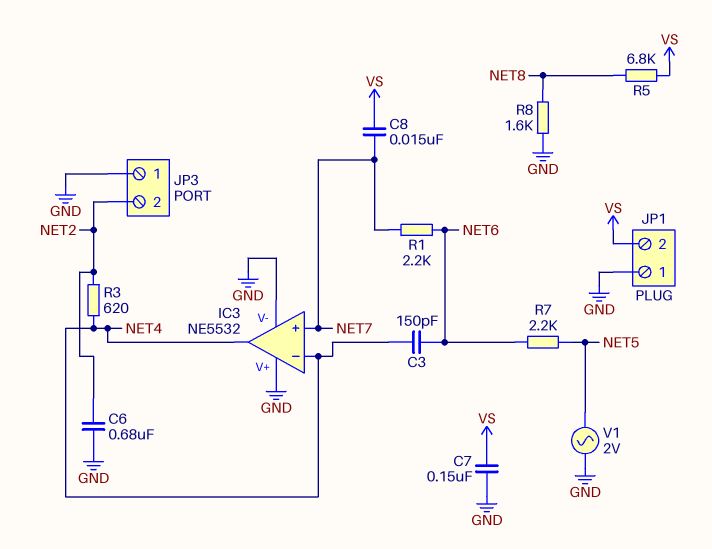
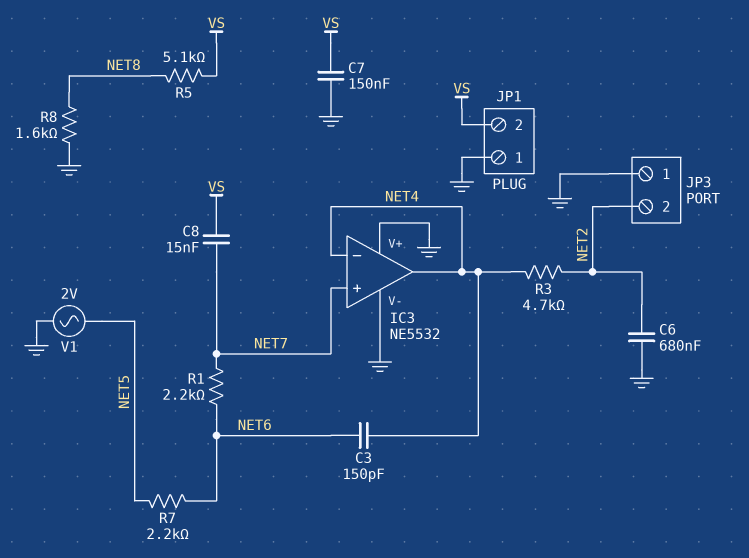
R3: 620 (NET2, NET4) -> 4.7k (NET2, NET4)
R5: 6.8k (NET8, VS) -> 5.1k (NET8, VS)

